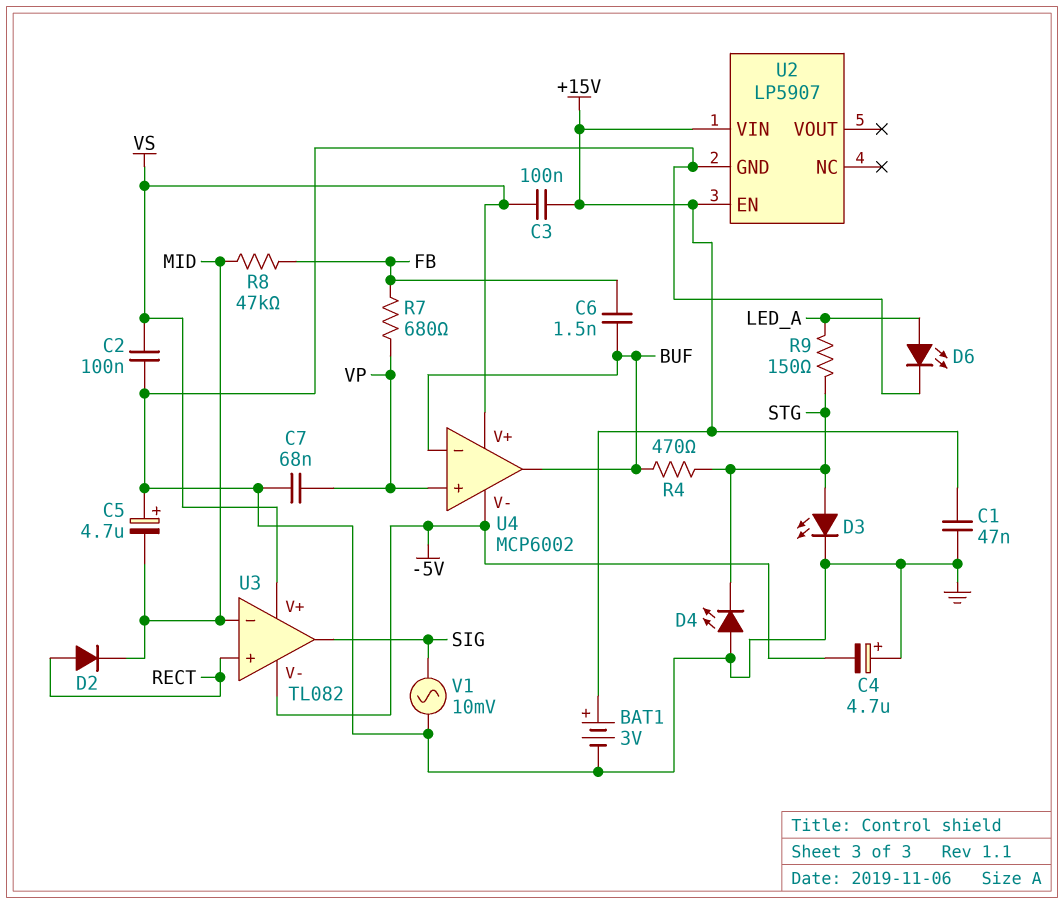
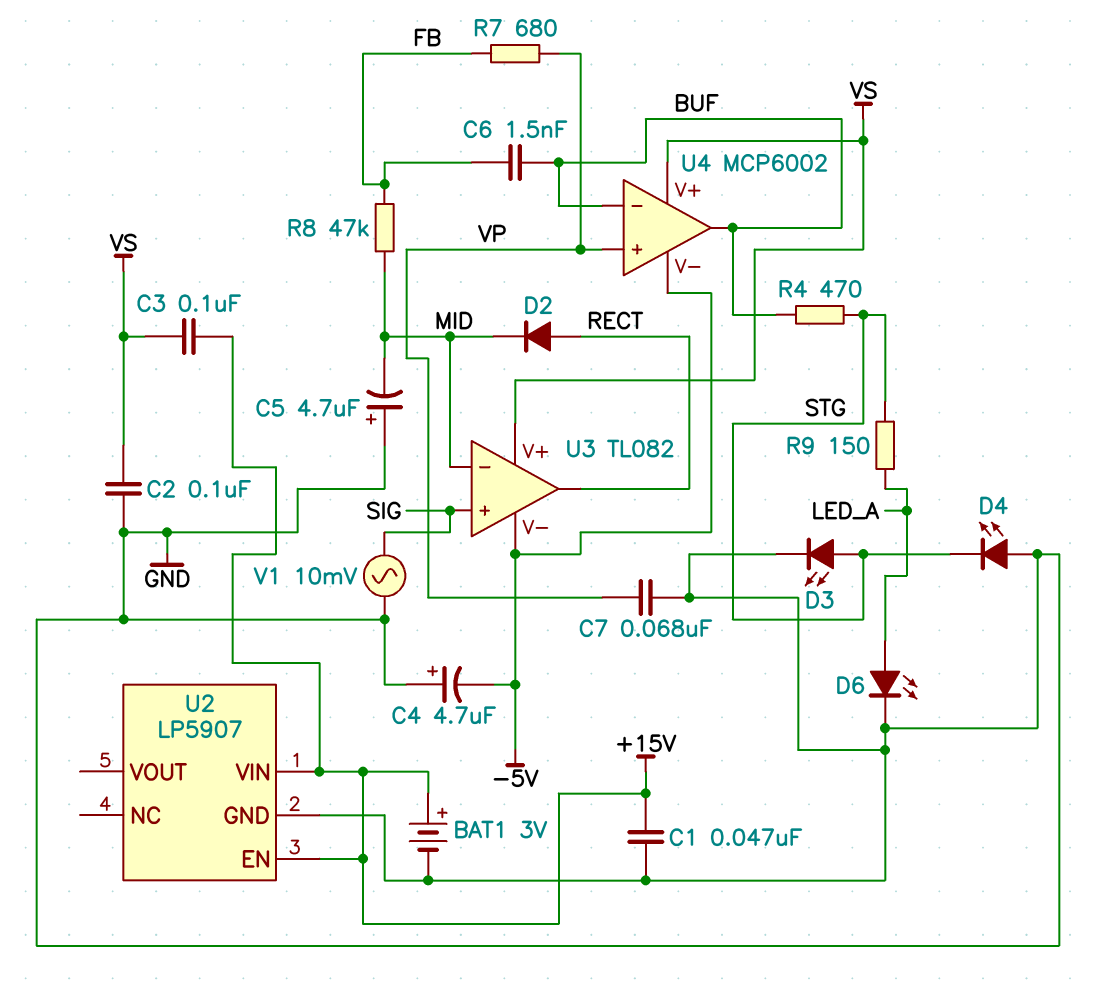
U3 pin in+: RECT -> SIG
U3 pin out: SIG -> RECT

